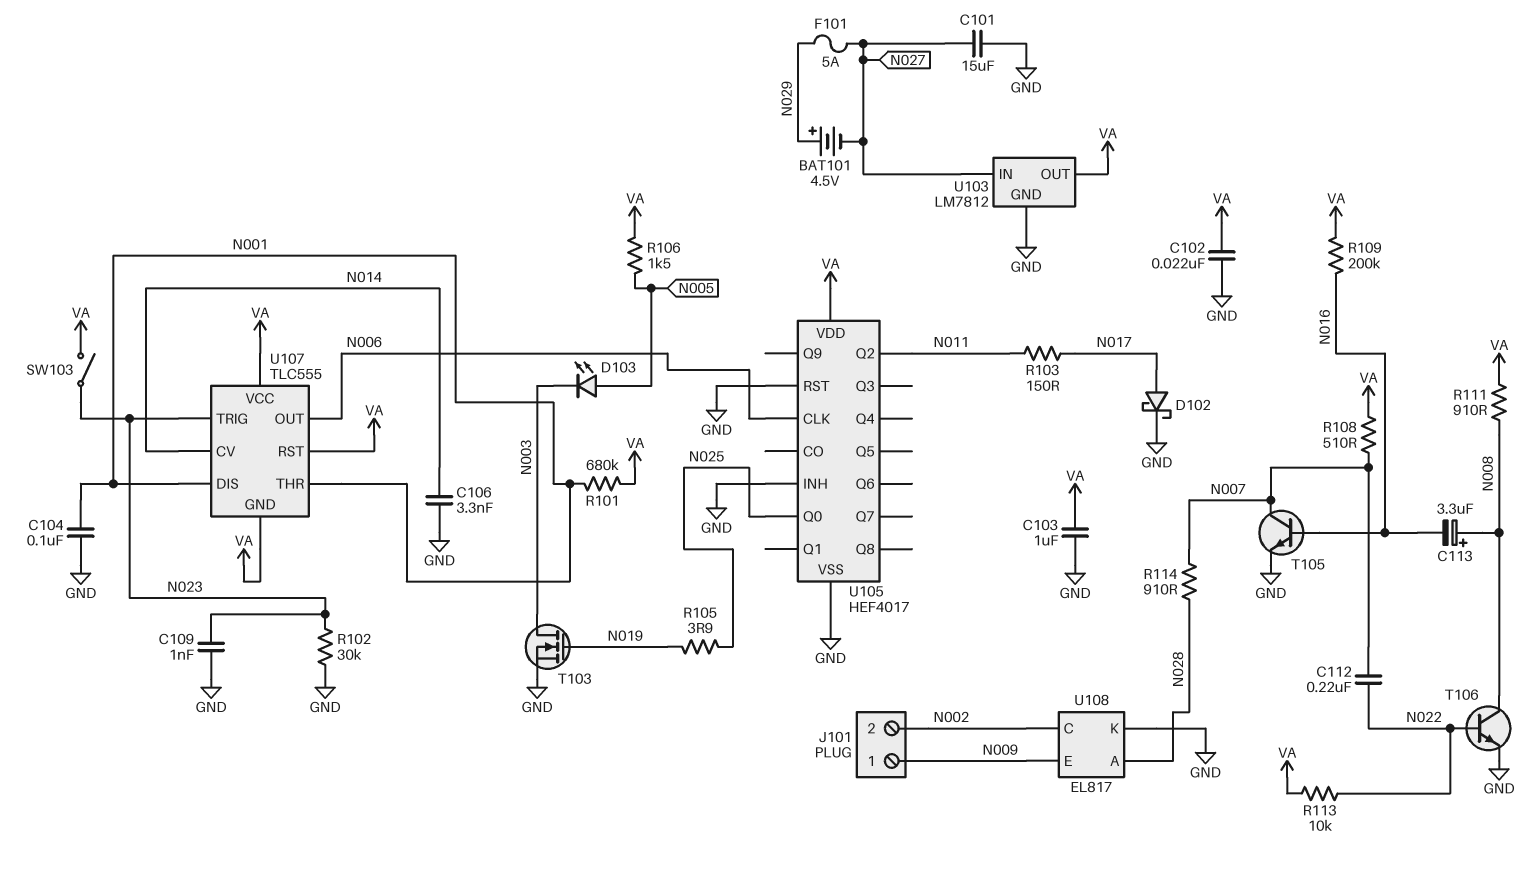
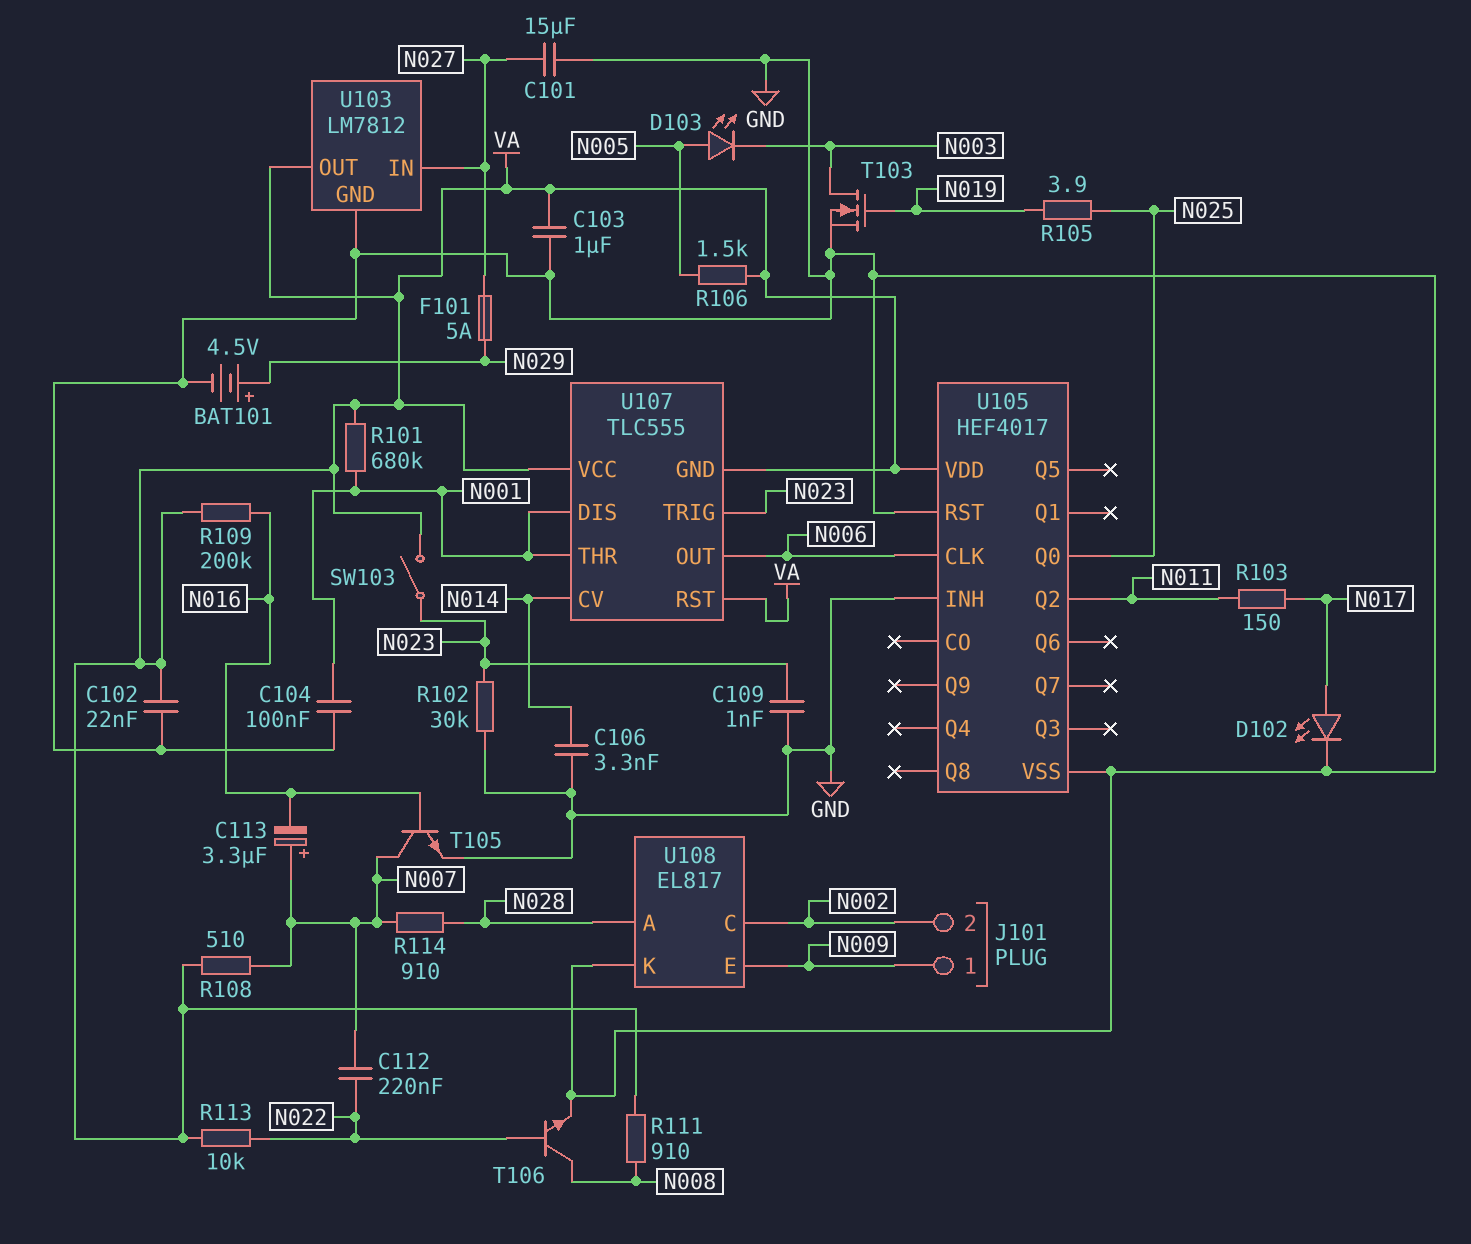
BAT101: 4.5V (plus N029, minus N027) -> 4.5V (plus N029, minus GND)
C113: 3.3uF (plus N008, minus N016) -> 3.3uF (plus N007, minus N016)
D102: schottky (A N017, K GND) -> LED (A N017, K GND)

